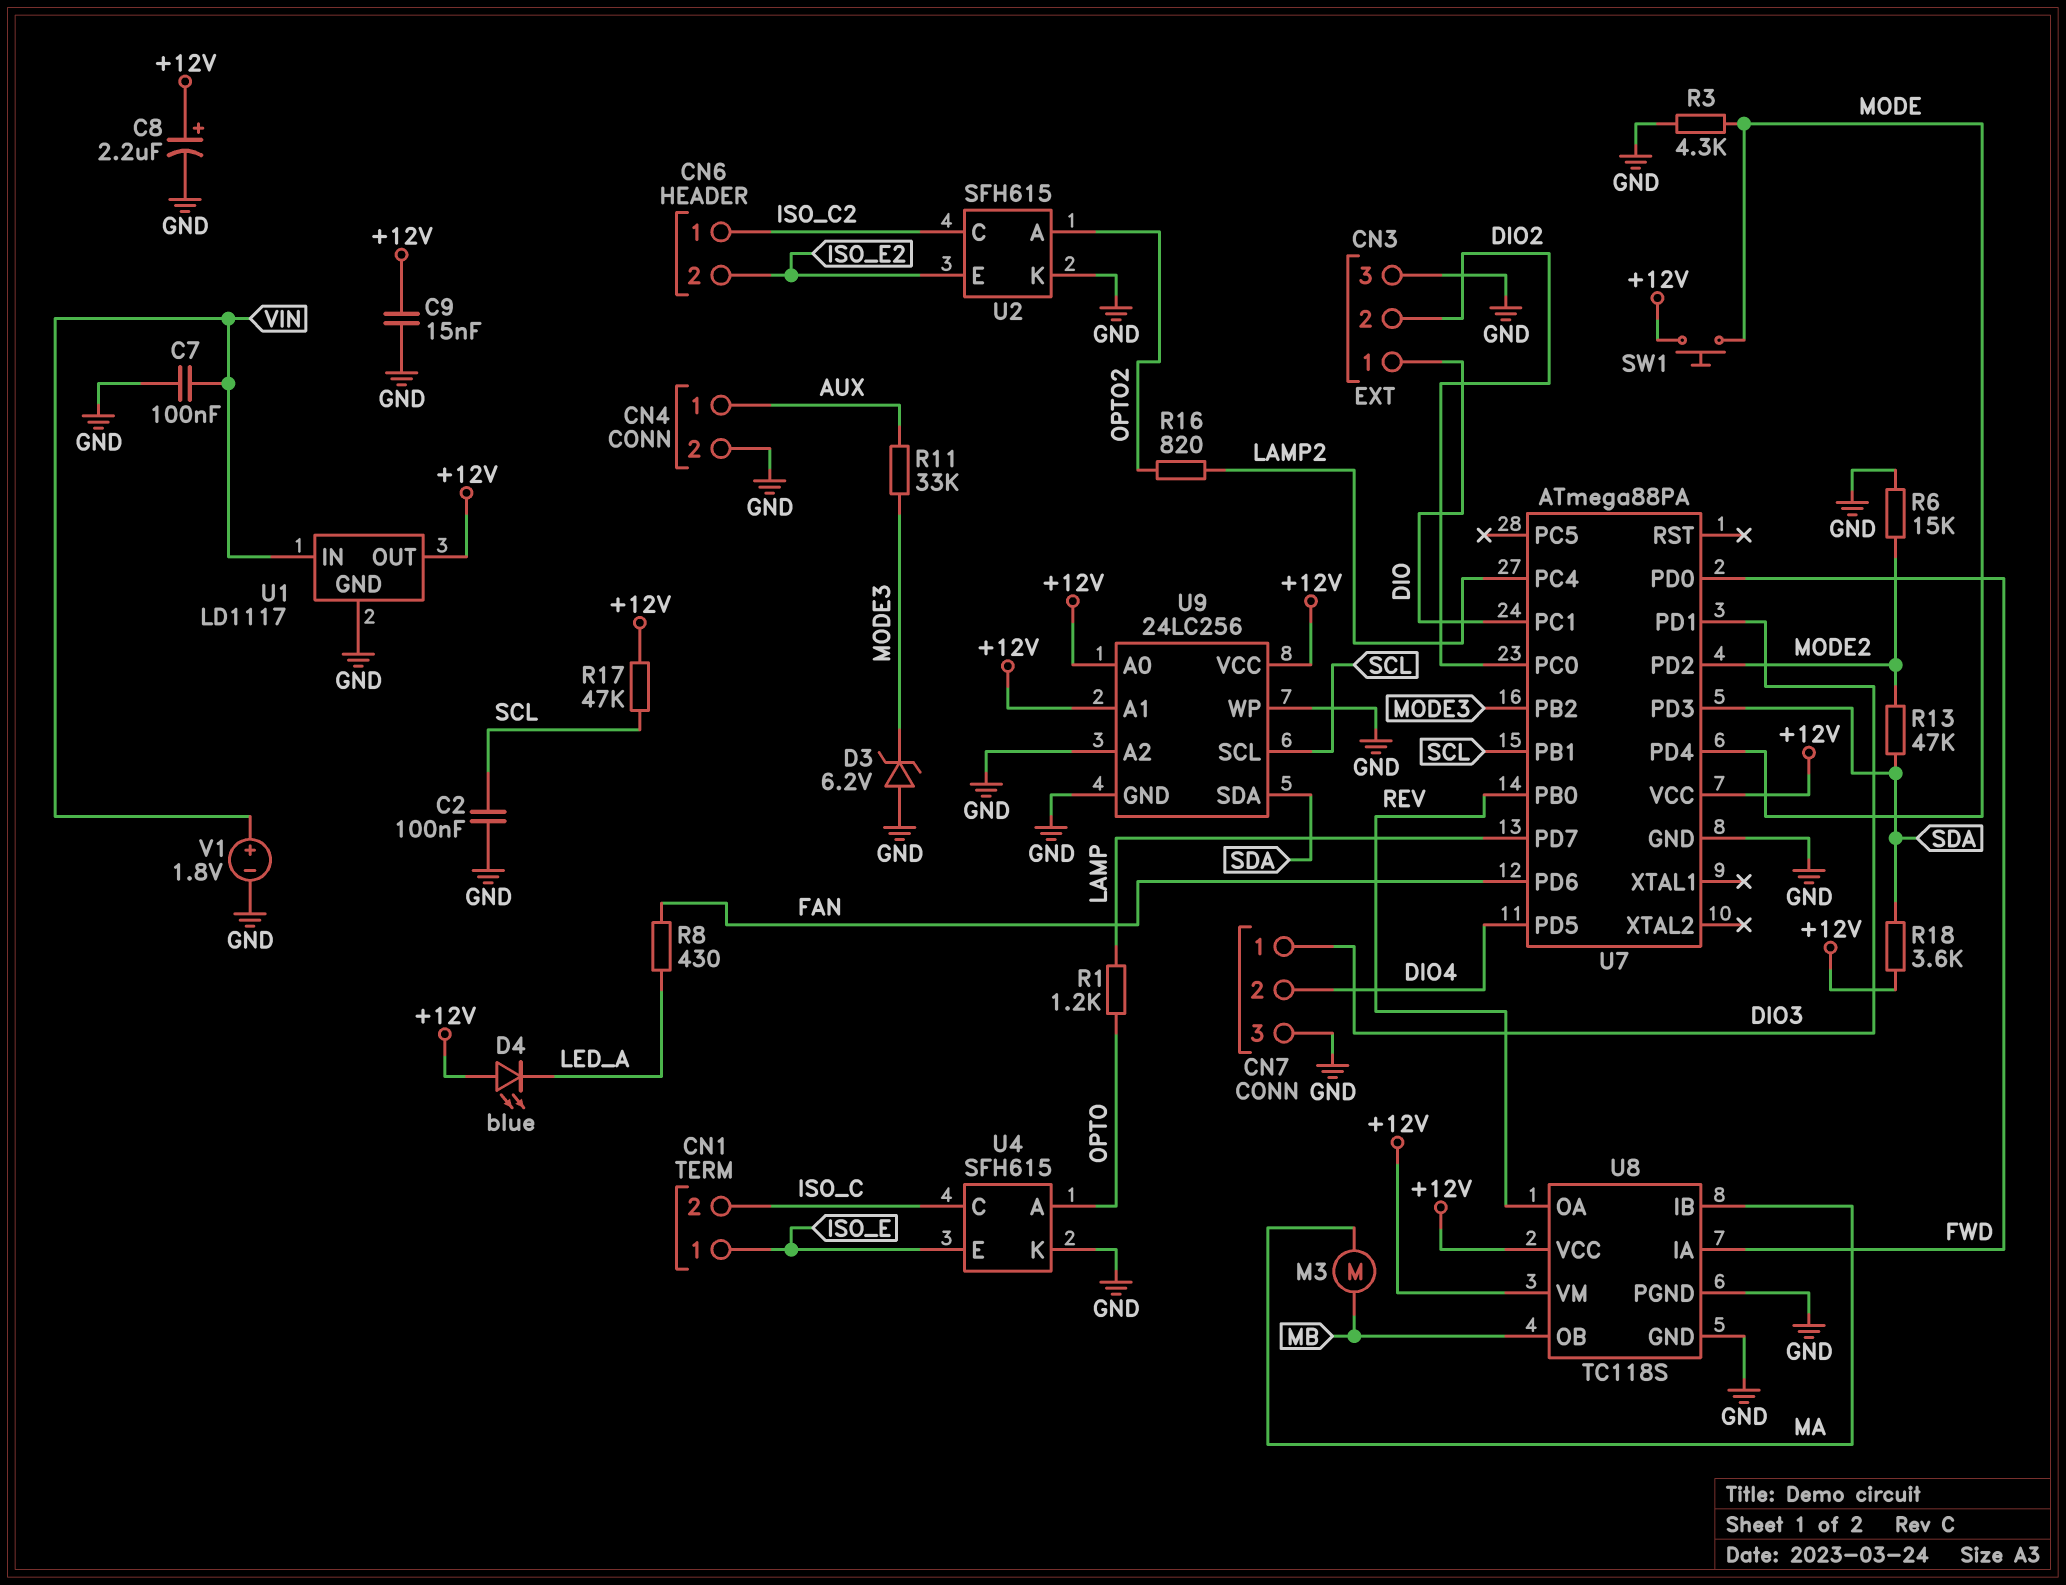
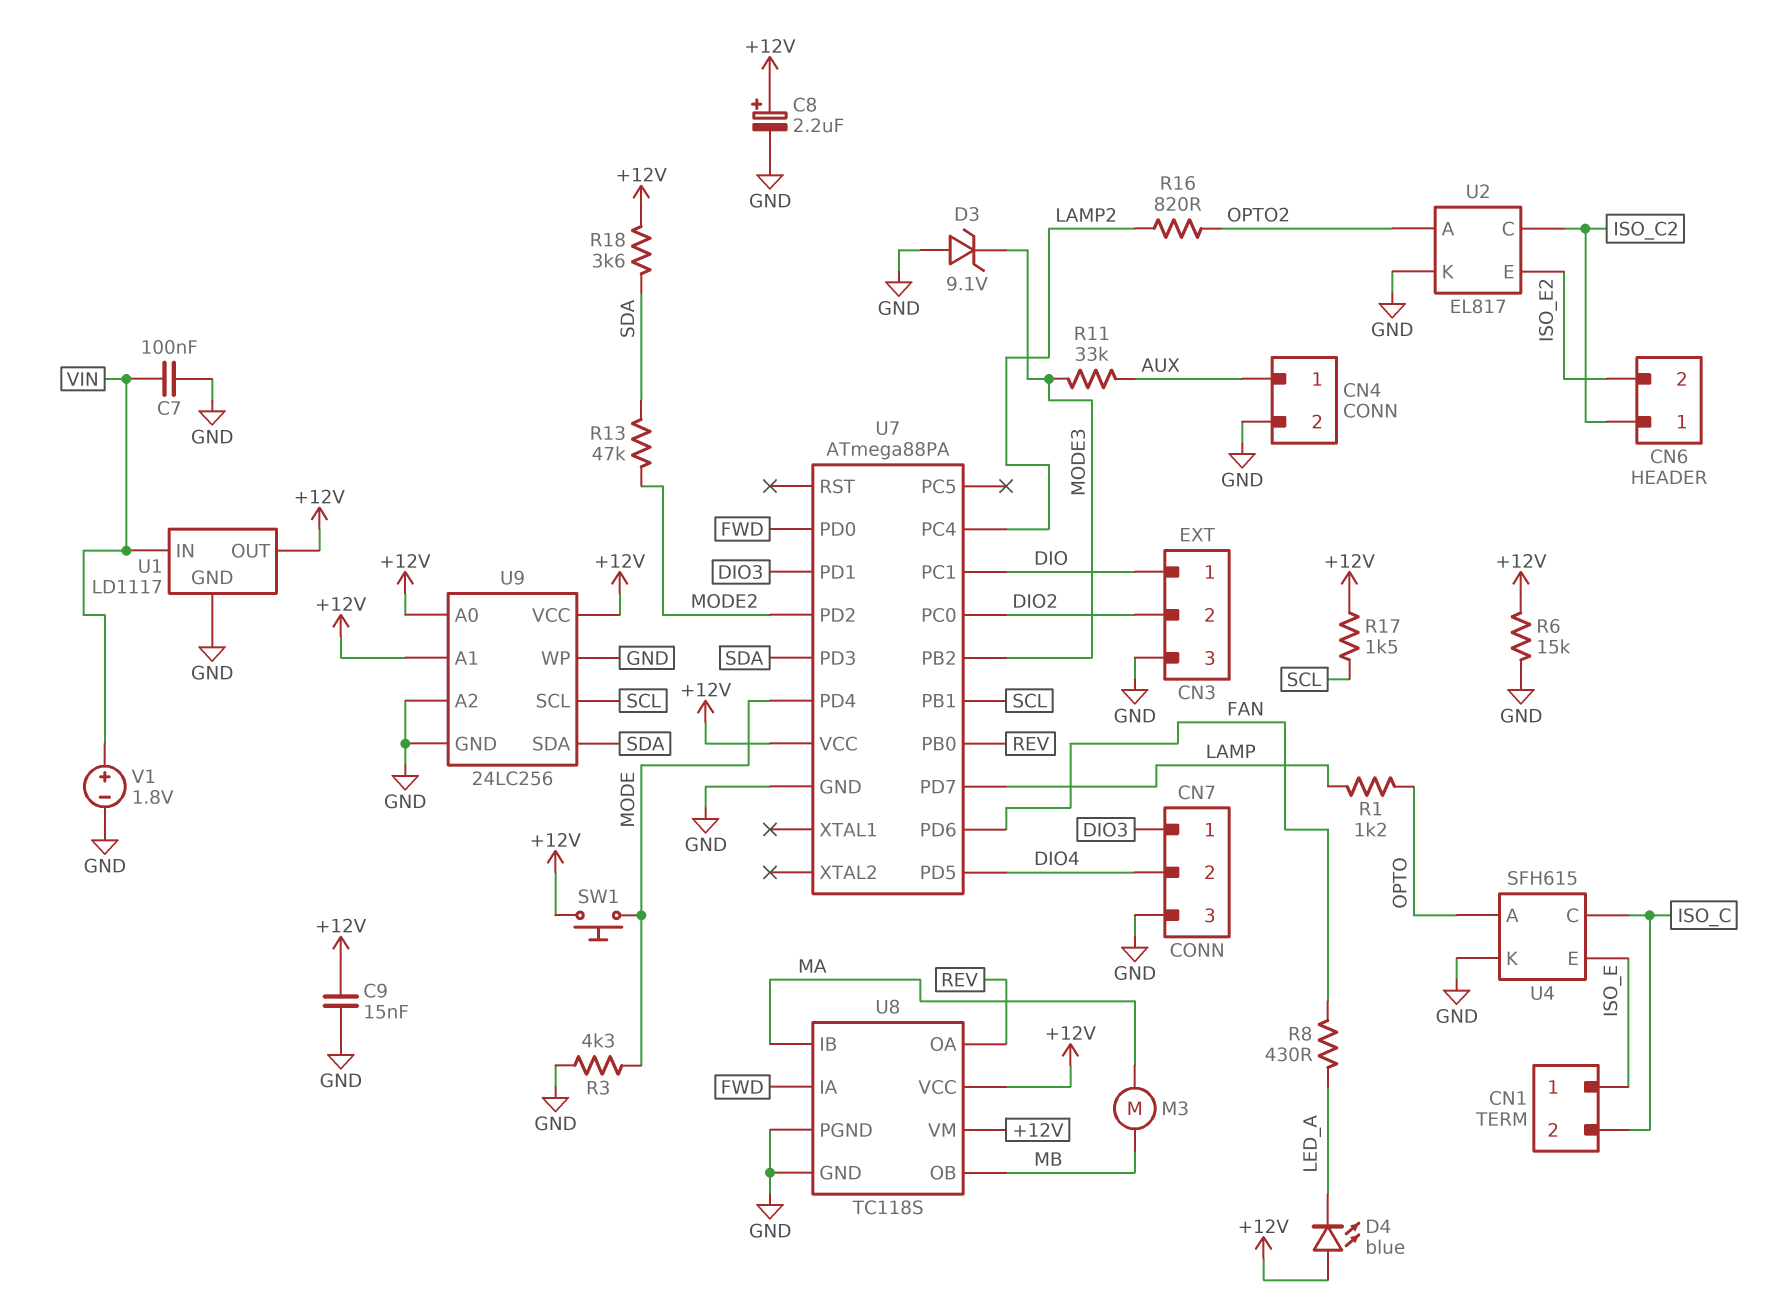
C2: 100nF (GND, SCL) -> none
D3: zener 6.2V (A GND, K MODE3) -> zener 9.1V (A GND, K MODE3)
R6: 15k (GND, MODE2) -> 15k (+12V, GND)
R17: 47k (+12V, SCL) -> 1.5k (+12V, SCL)
U2: SFH615 -> EL817

